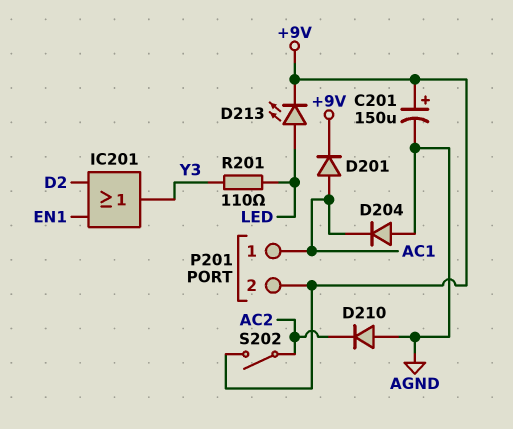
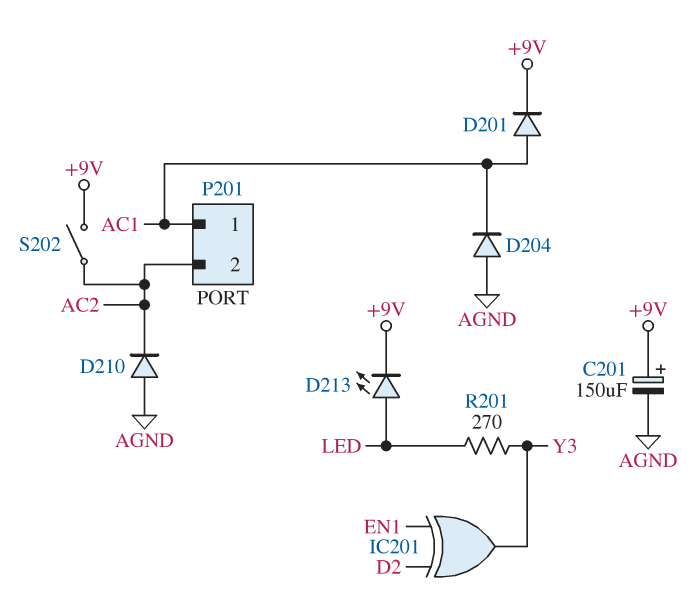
IC201: OR (in D2, in EN1, out Y3) -> XOR (in D2, in EN1, out Y3)
P201 pin 2: +9V -> AC2
R201: 110 (LED, Y3) -> 270 (LED, Y3)

